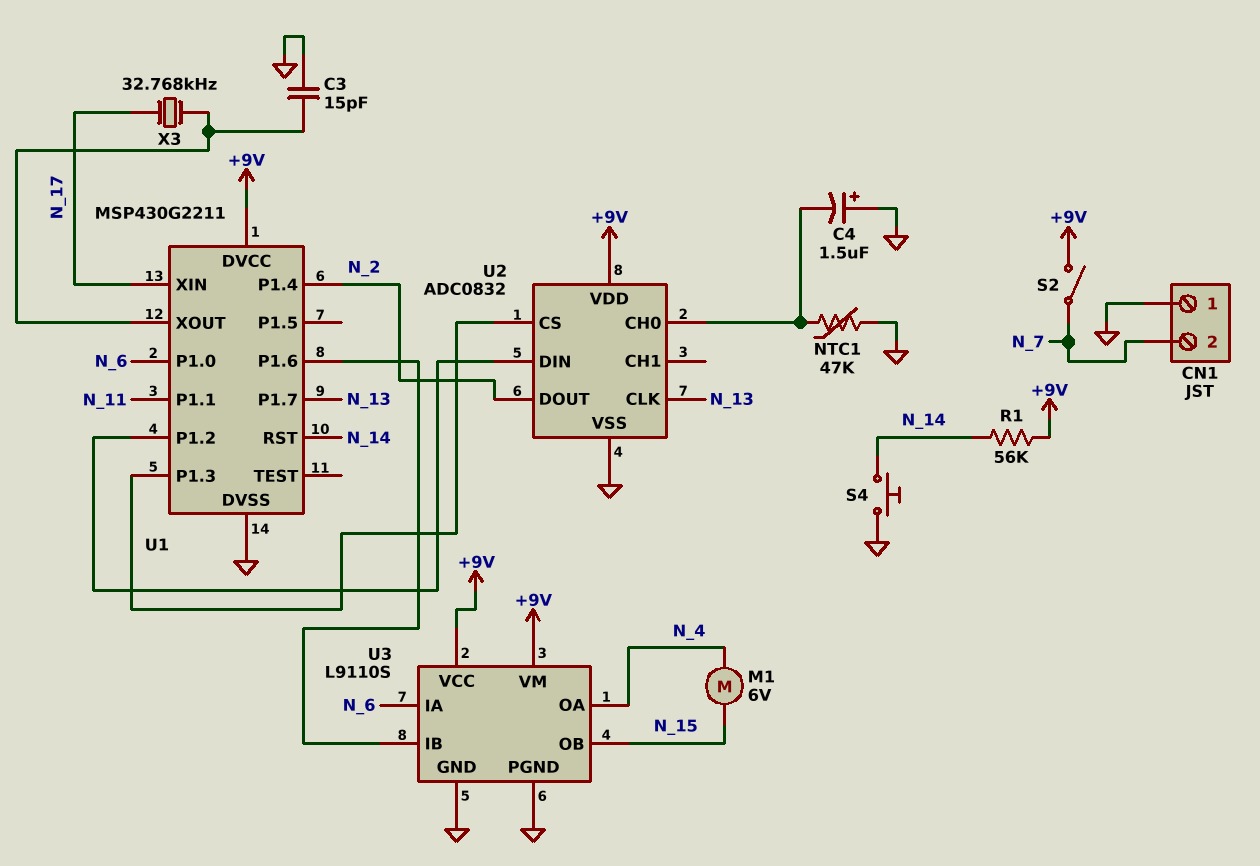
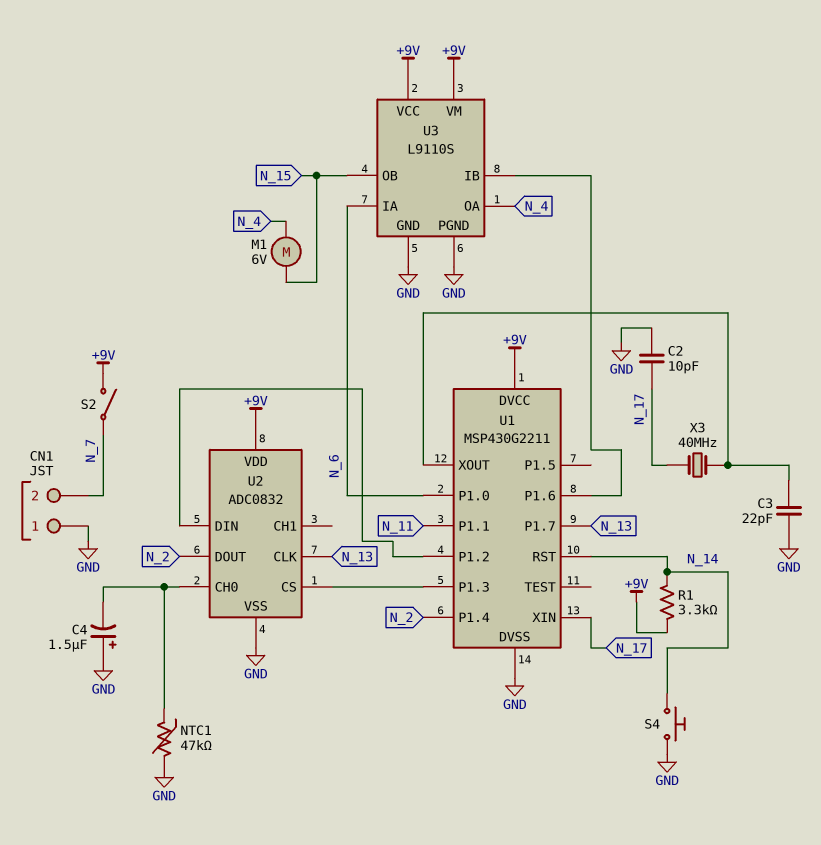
C2: none -> 10pF (GND, N_17)
C3: 15pF (GND, U1/XOUT) -> 22pF (GND, U1/XOUT)
R1: 56k (+9V, N_14) -> 3.3k (+9V, N_14)
X3: 32.768kHz (N_17, U1/XOUT) -> 40MHz (N_17, U1/XOUT)

